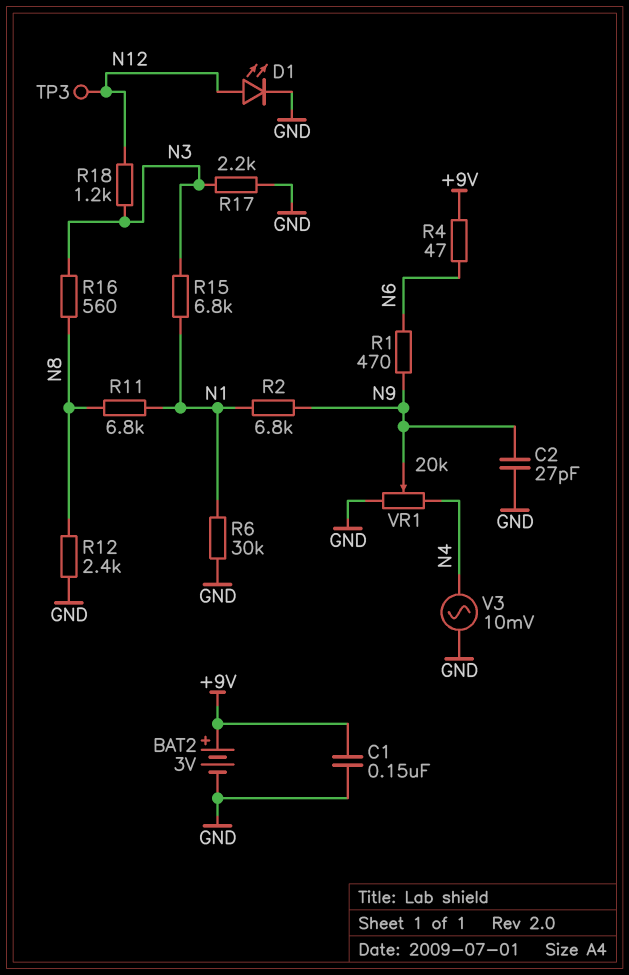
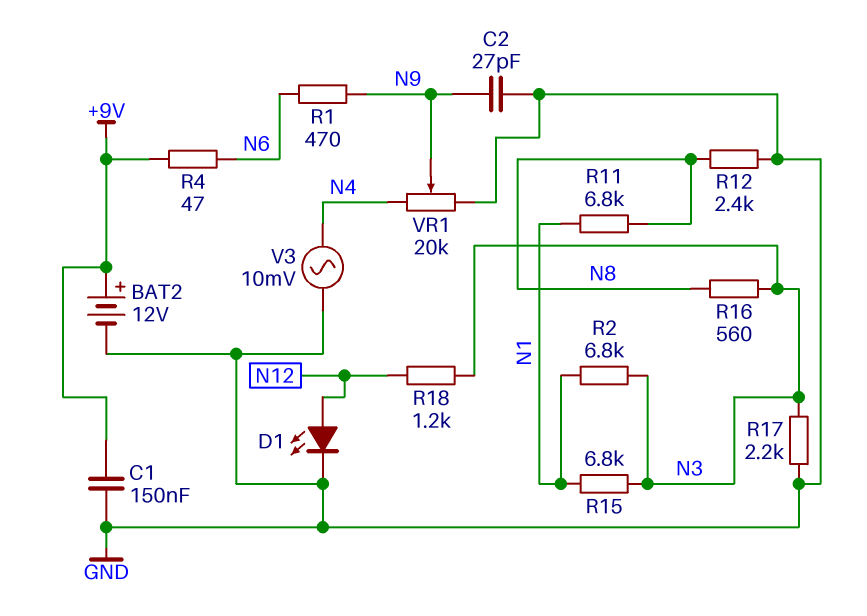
BAT2: 3V (plus +9V, minus GND) -> 12V (plus +9V, minus GND)
R2: 6.8k (N1, N9) -> 6.8k (N1, N3)
R6: 30k (GND, N1) -> none
TP3: test point (N12) -> none

